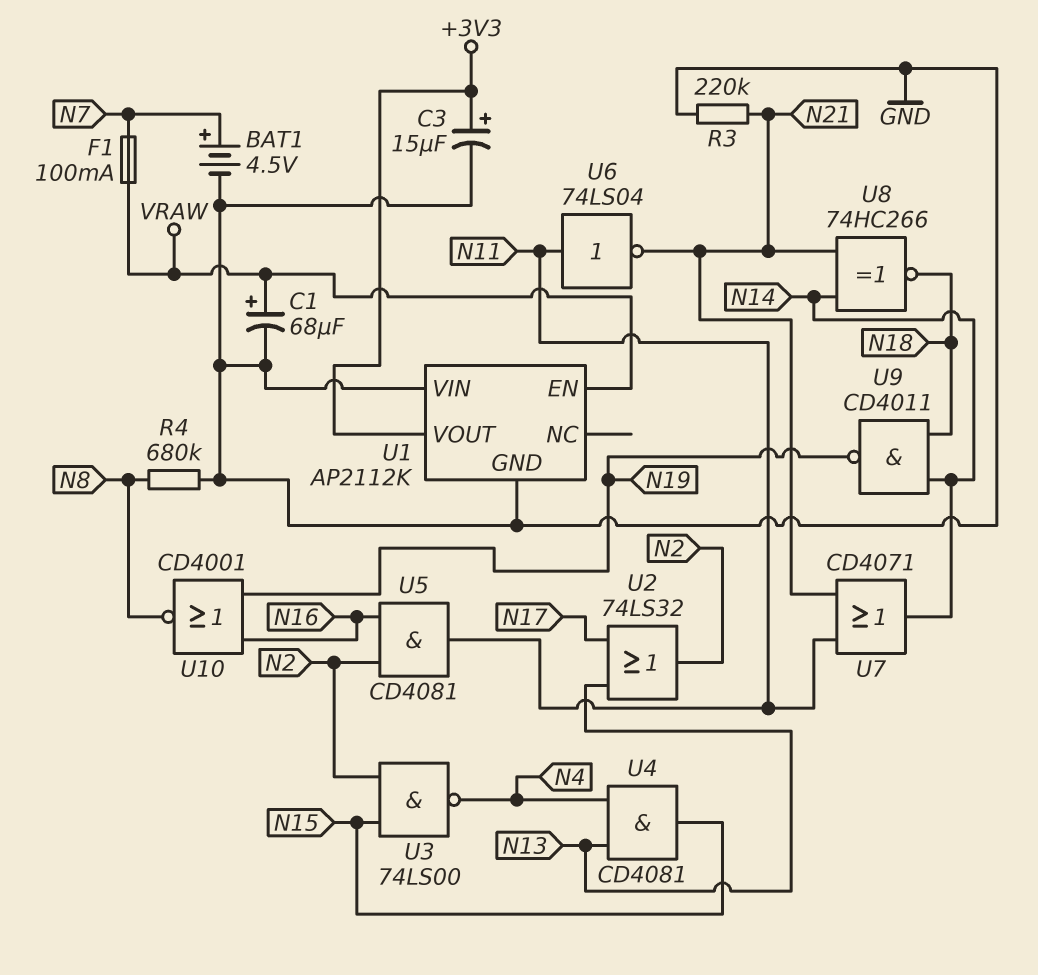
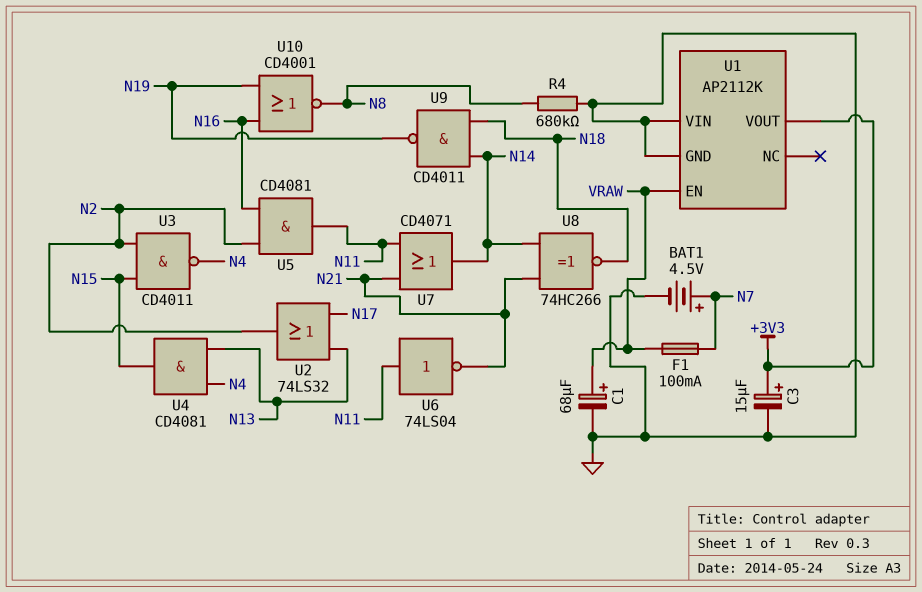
R3: 220k (GND, N21) -> none
U3: NAND 74LS00 (in N2, in N15, out N4) -> NAND CD4011 (in N2, in N15, out N4)

